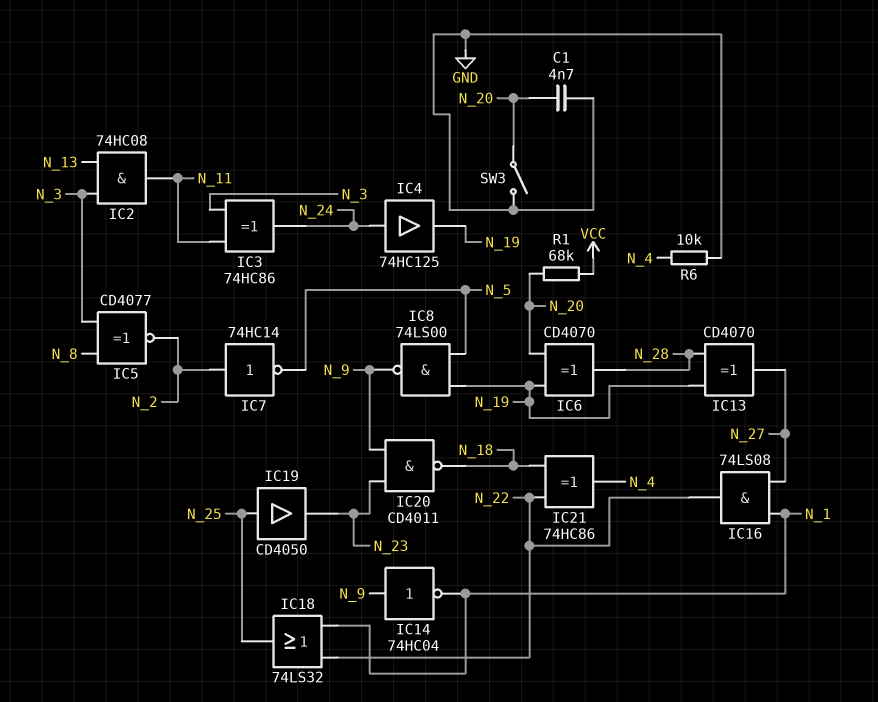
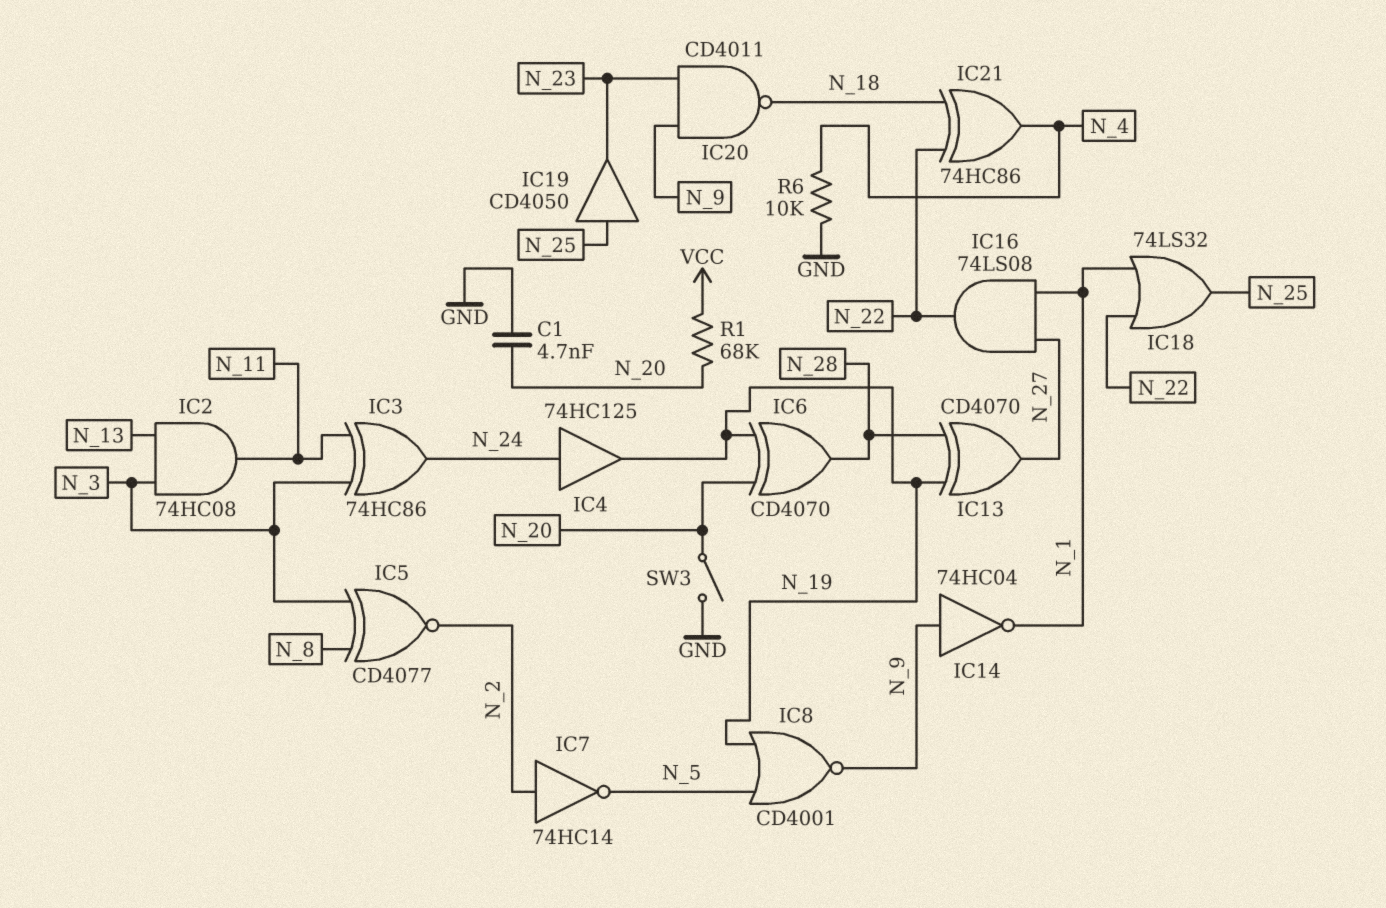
IC8: NAND 74LS00 (in N_5, in N_19, out N_9) -> NOR CD4001 (in N_5, in N_19, out N_9)

